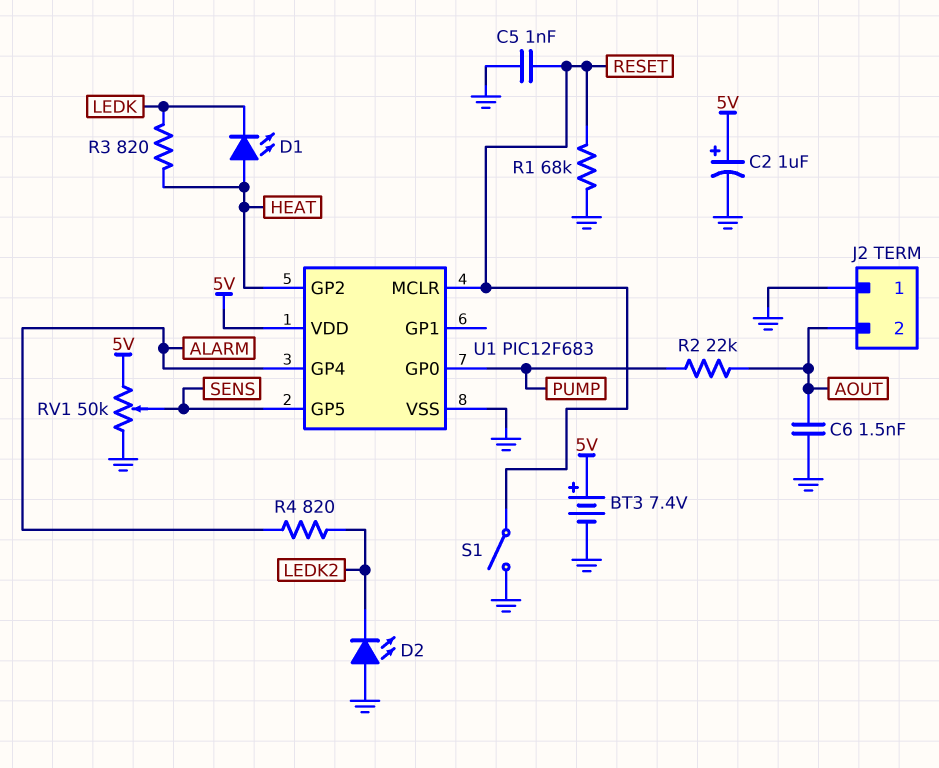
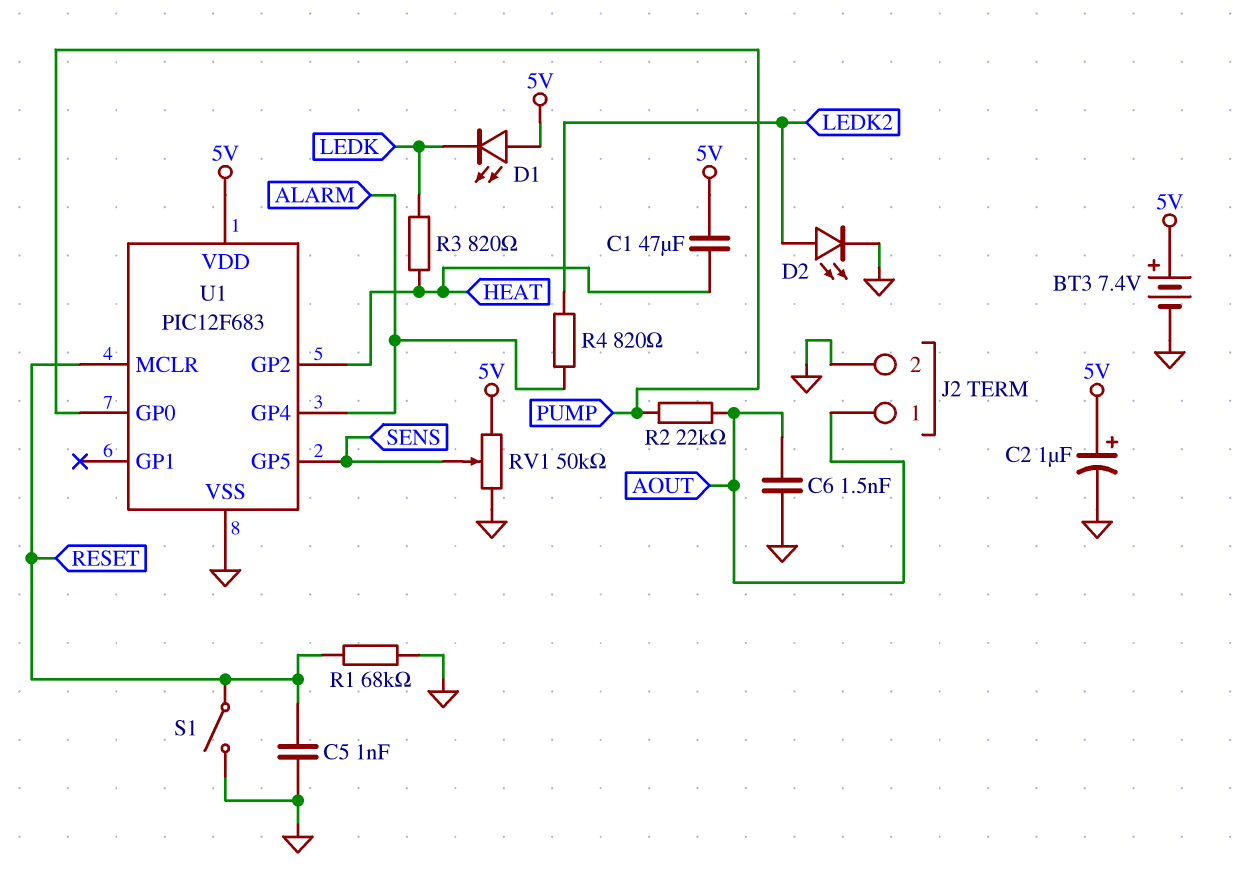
C1: none -> 47uF (5V, HEAT)
D1: LED (A HEAT, K LEDK) -> LED (A 5V, K LEDK)
D2: LED (A GND, K LEDK2) -> LED (A LEDK2, K GND)
J2 pin 1: GND -> AOUT
J2 pin 2: AOUT -> GND

